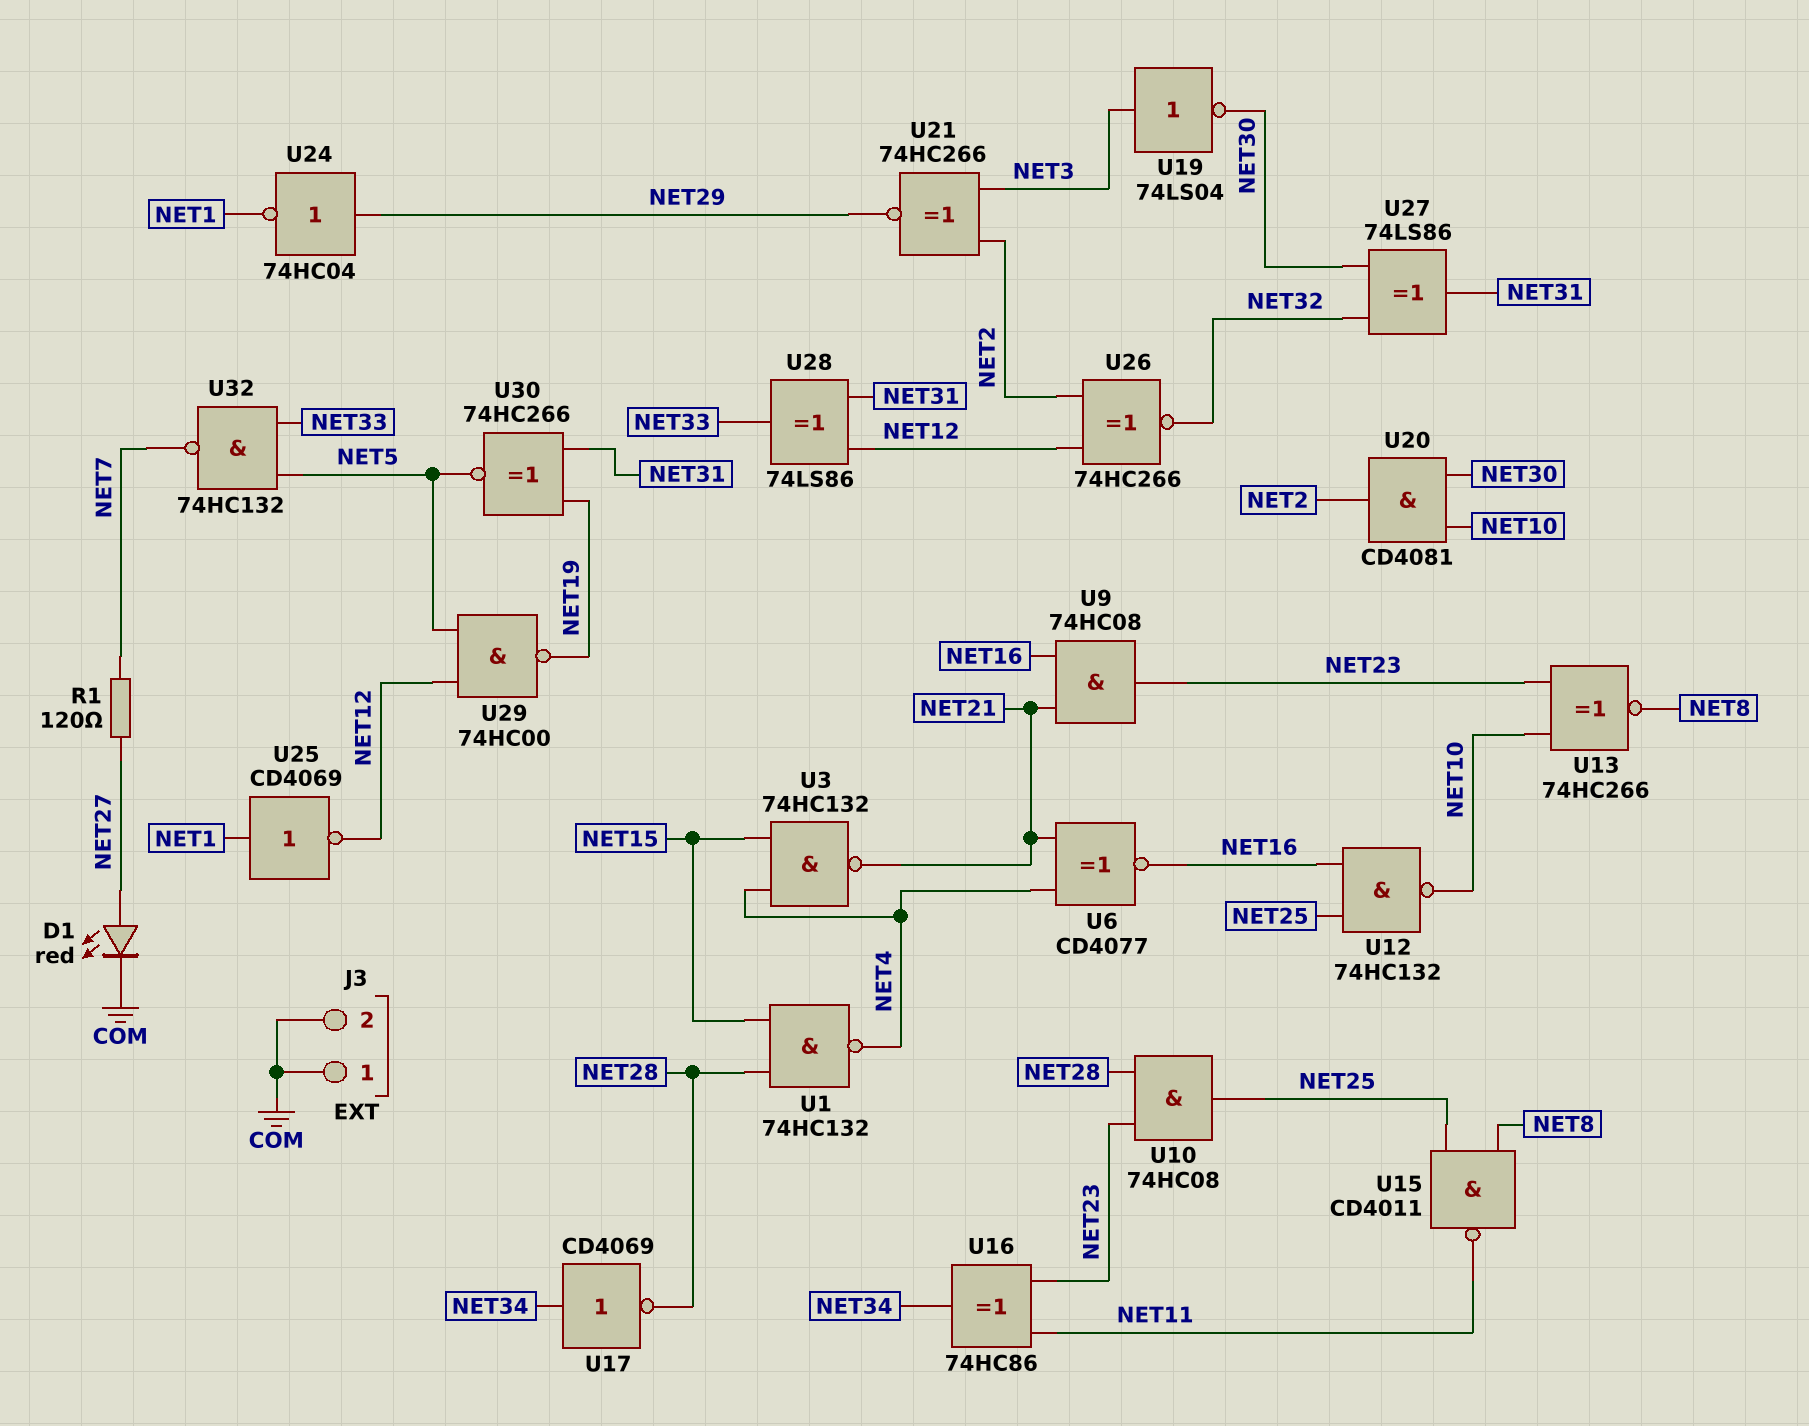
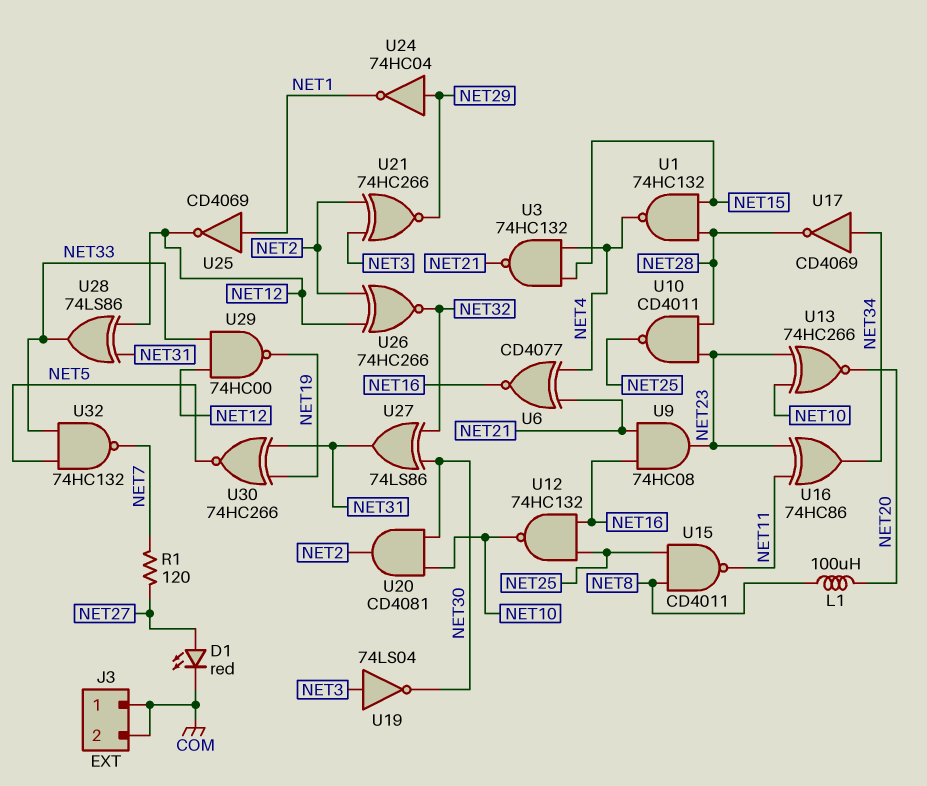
L1: none -> 100uH (NET8, NET20)
U10: AND 74HC08 (in NET23, in NET28, out NET25) -> NAND CD4011 (in NET23, in NET28, out NET25)
U13: XNOR 74HC266 (in NET10, in NET23, out NET8) -> XNOR 74HC266 (in NET10, in NET23, out NET20)
U29: NAND 74HC00 (in NET5, in NET12, out NET19) -> NAND 74HC00 (in NET12, in NET33, out NET19)

